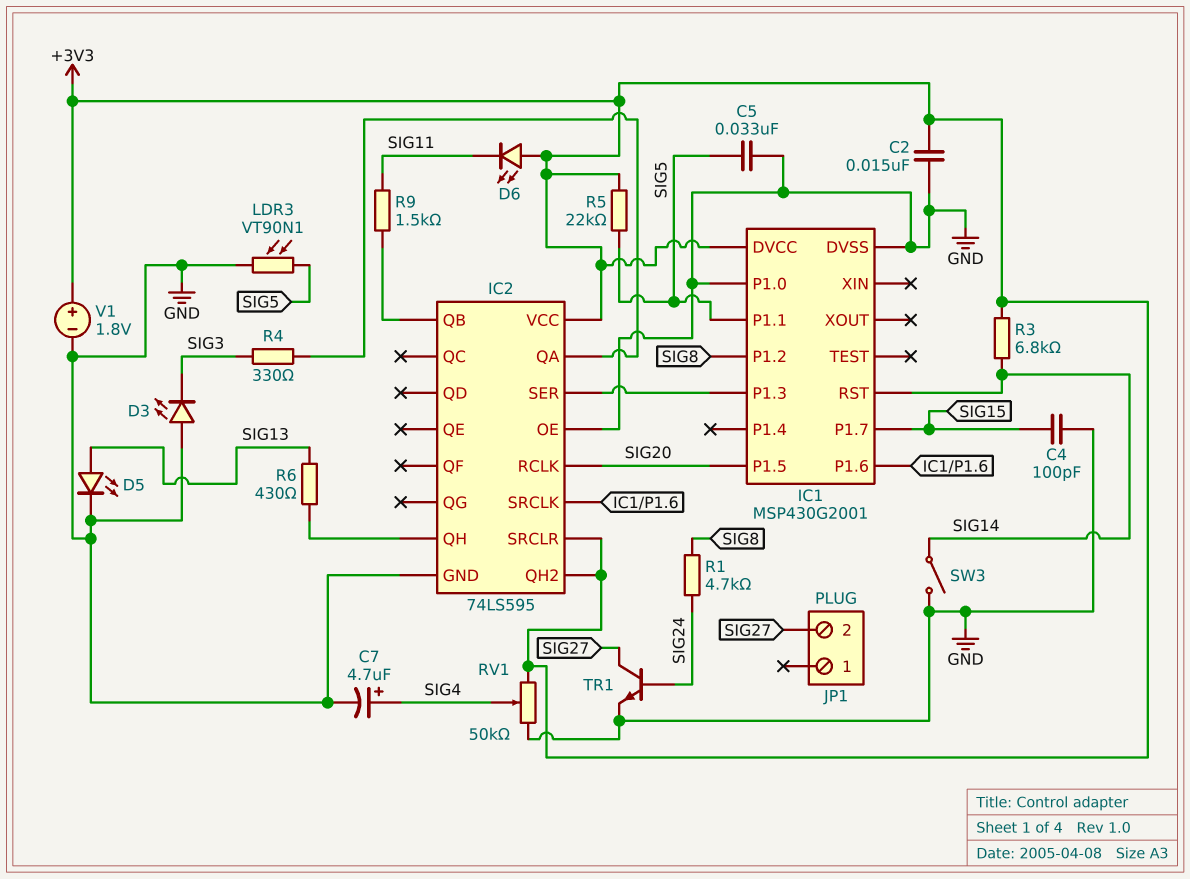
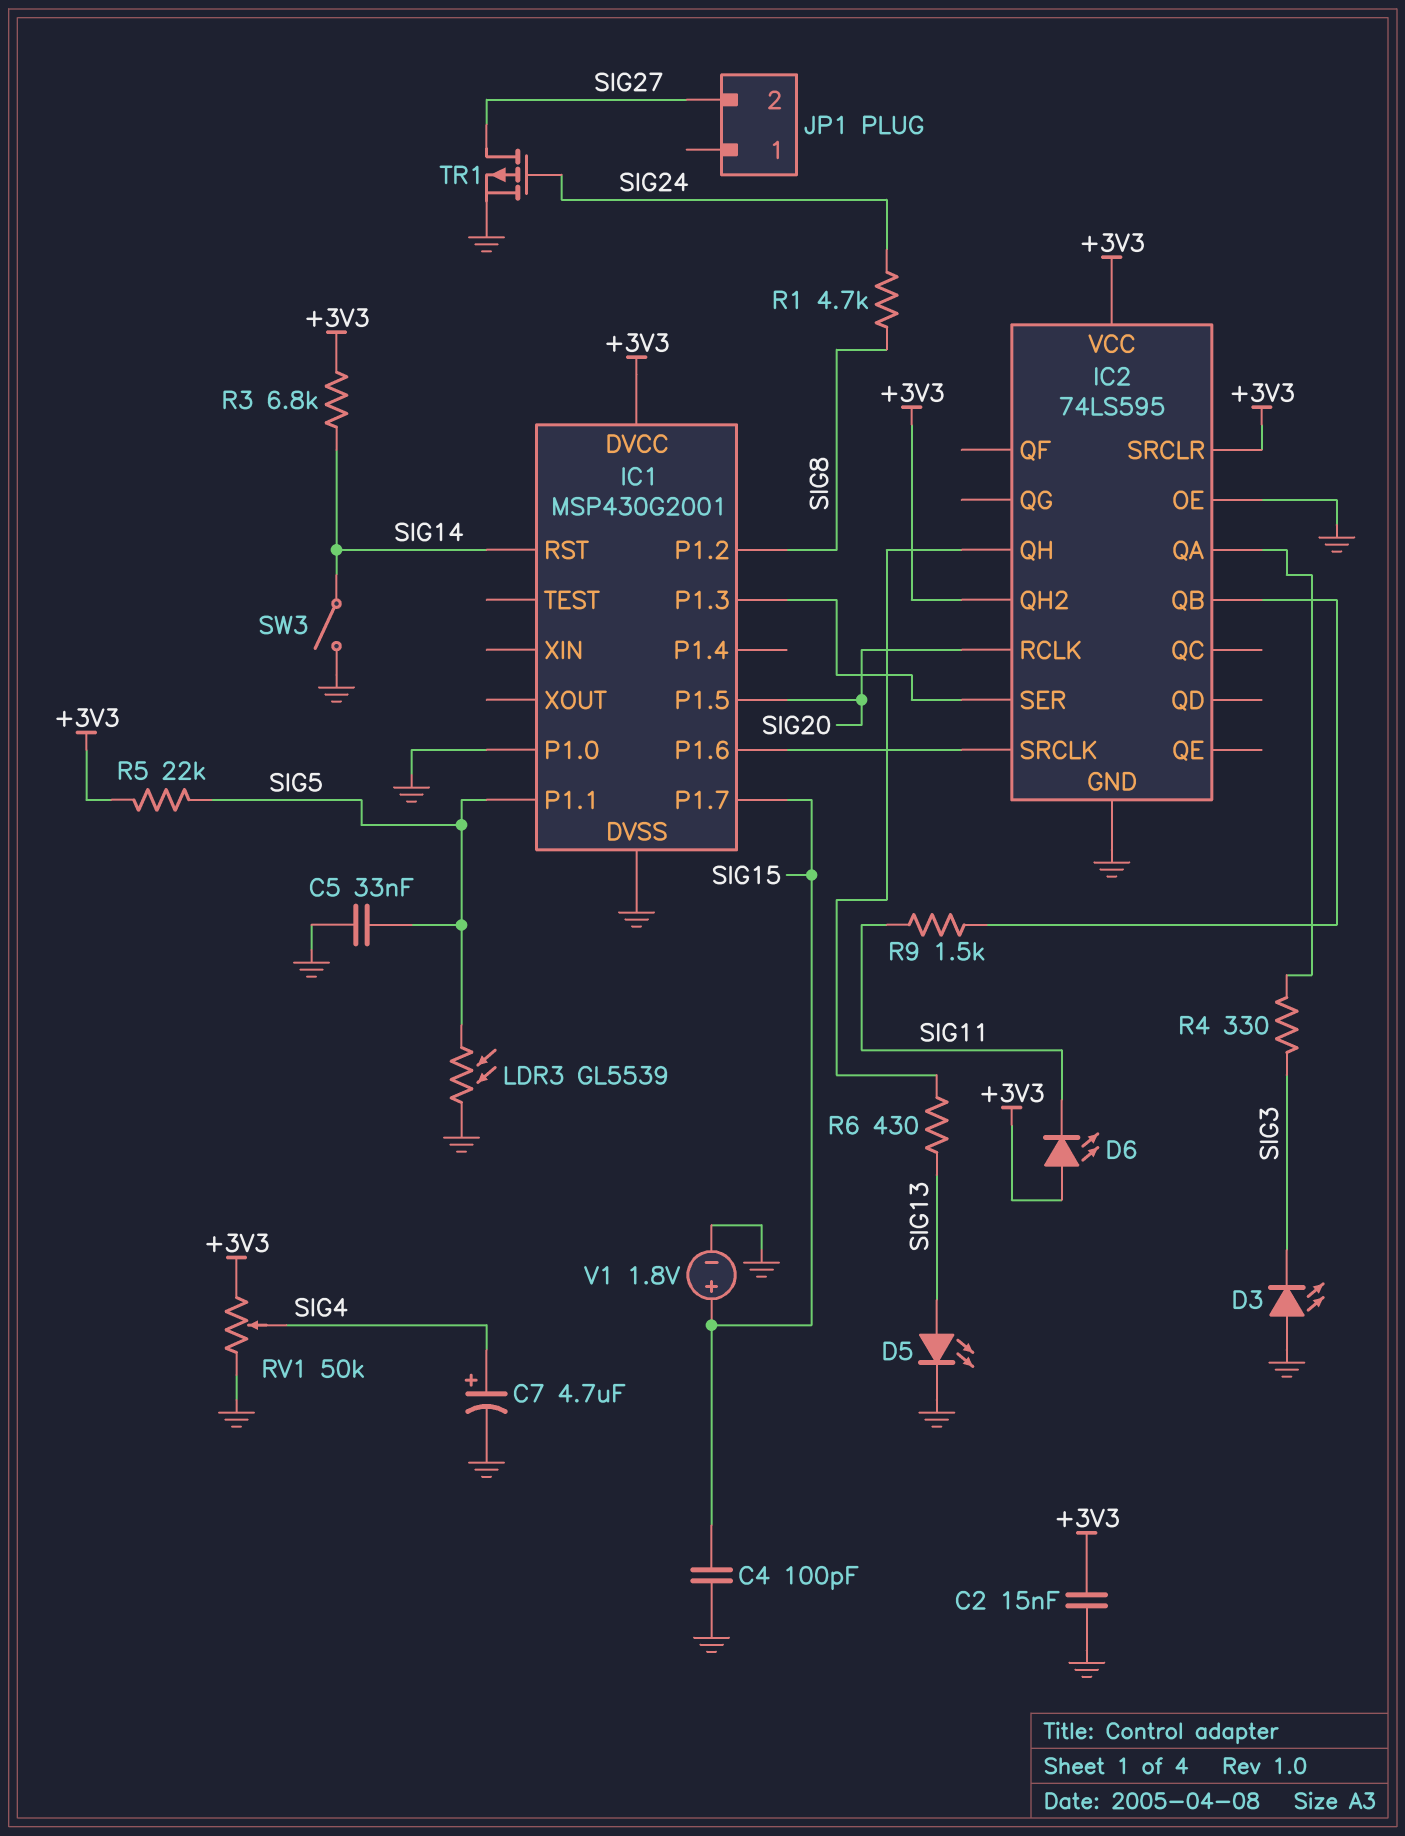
LDR3: VT90N1 (GND, SIG5) -> GL5539 (GND, SIG5)
TR1: NPN (B SIG24, C SIG27, E GND) -> PMOS (G SIG24, D SIG27, S GND)
V1: 1.8V (plus +3V3, minus GND) -> 1.8V (plus SIG15, minus GND)

